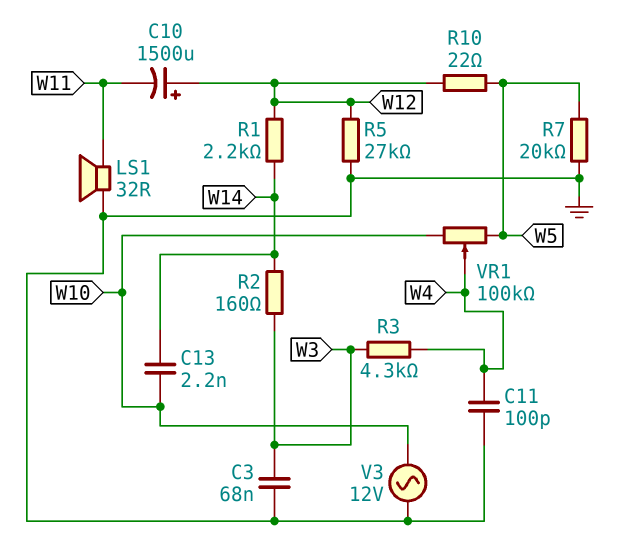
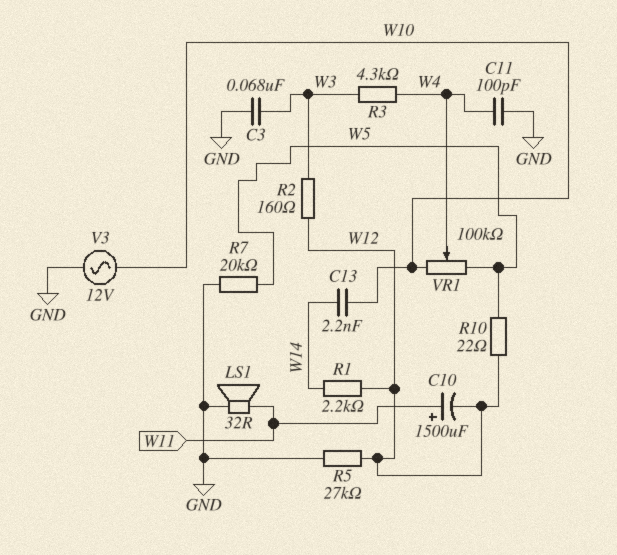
C10: 1500uF (plus W12, minus W11) -> 1500uF (plus W11, minus W12)
R2: 160 (W3, W14) -> 160 (W3, W12)

